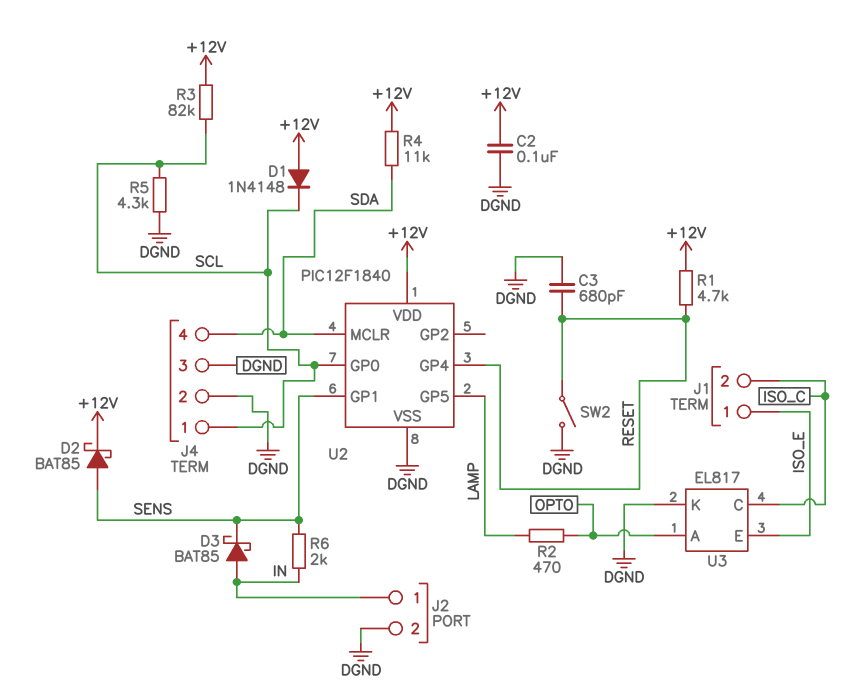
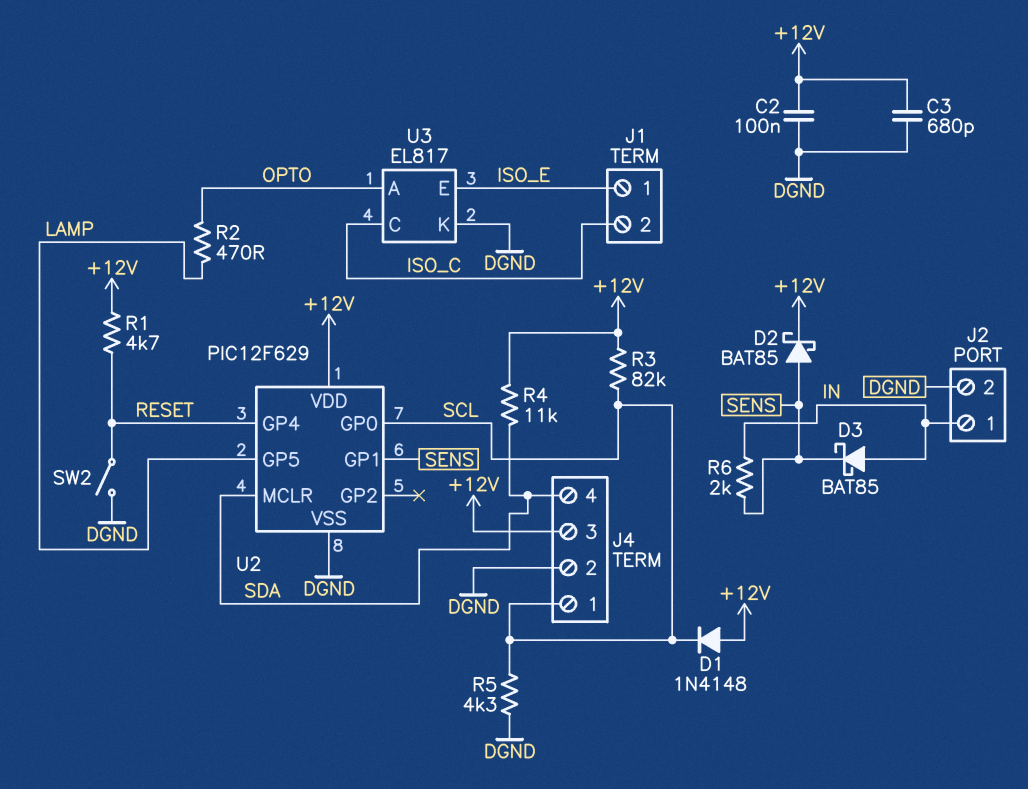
C3: 680pF (DGND, RESET) -> 680pF (+12V, DGND)
J4 pin 3: DGND -> +12V
U2: PIC12F1840 -> PIC12F629

